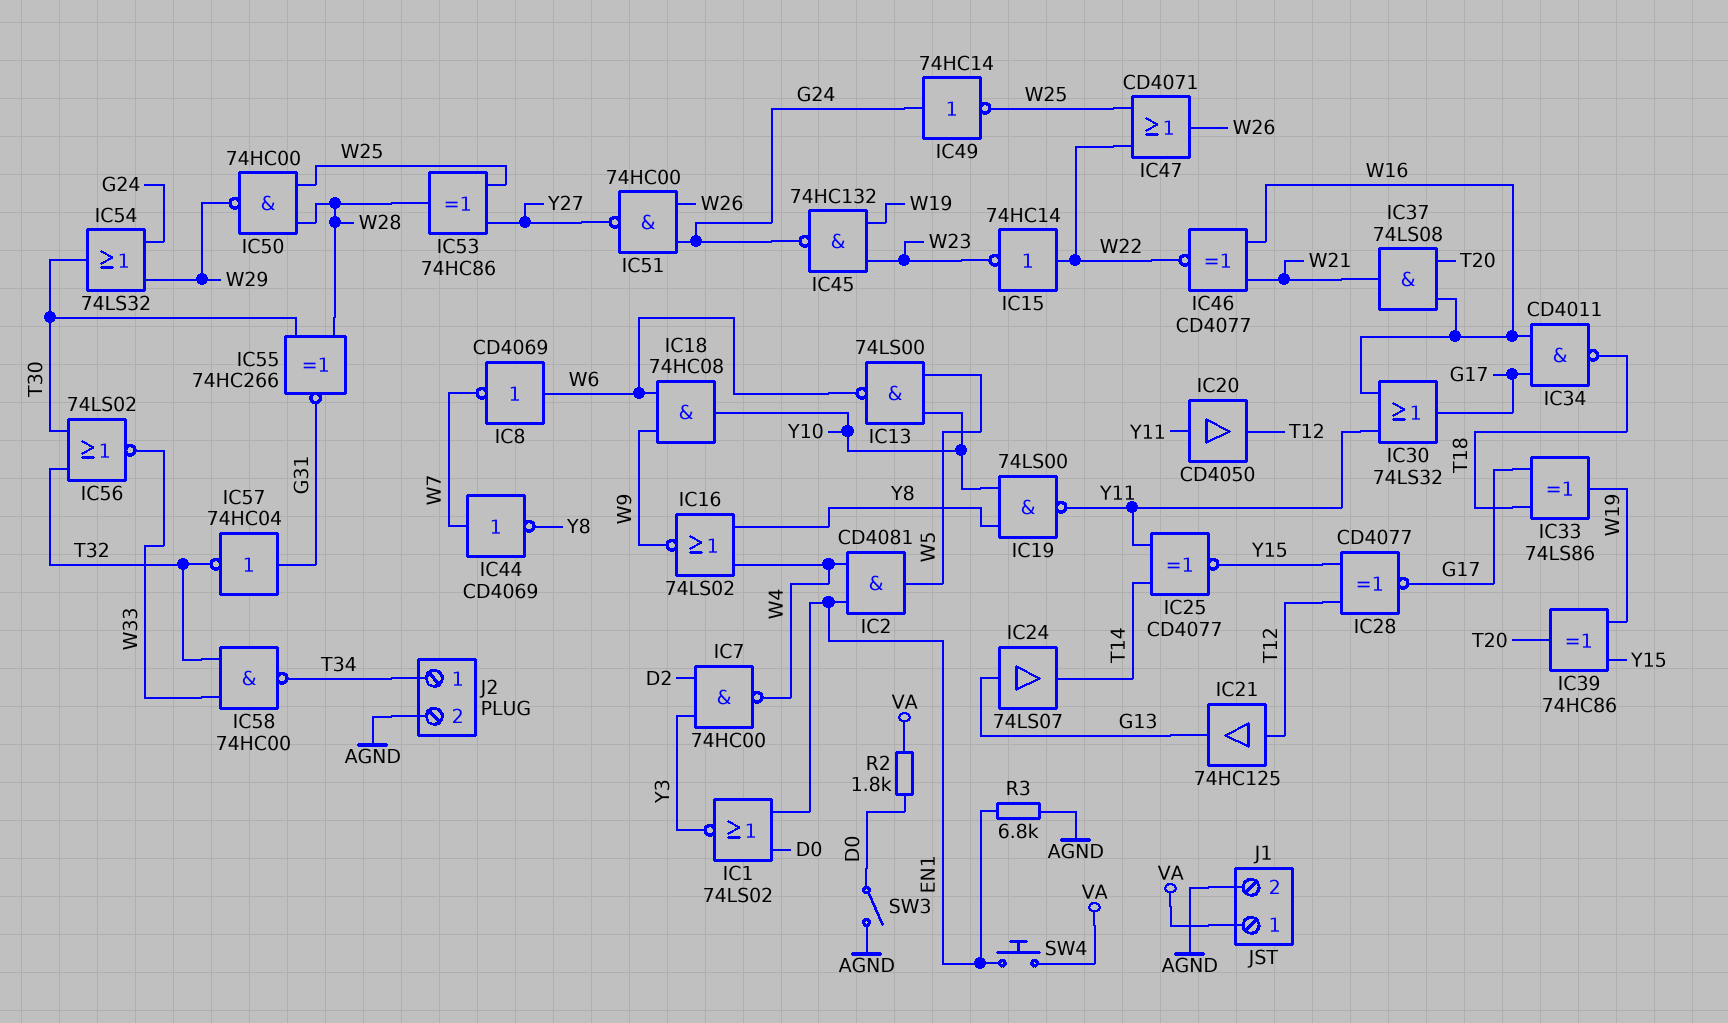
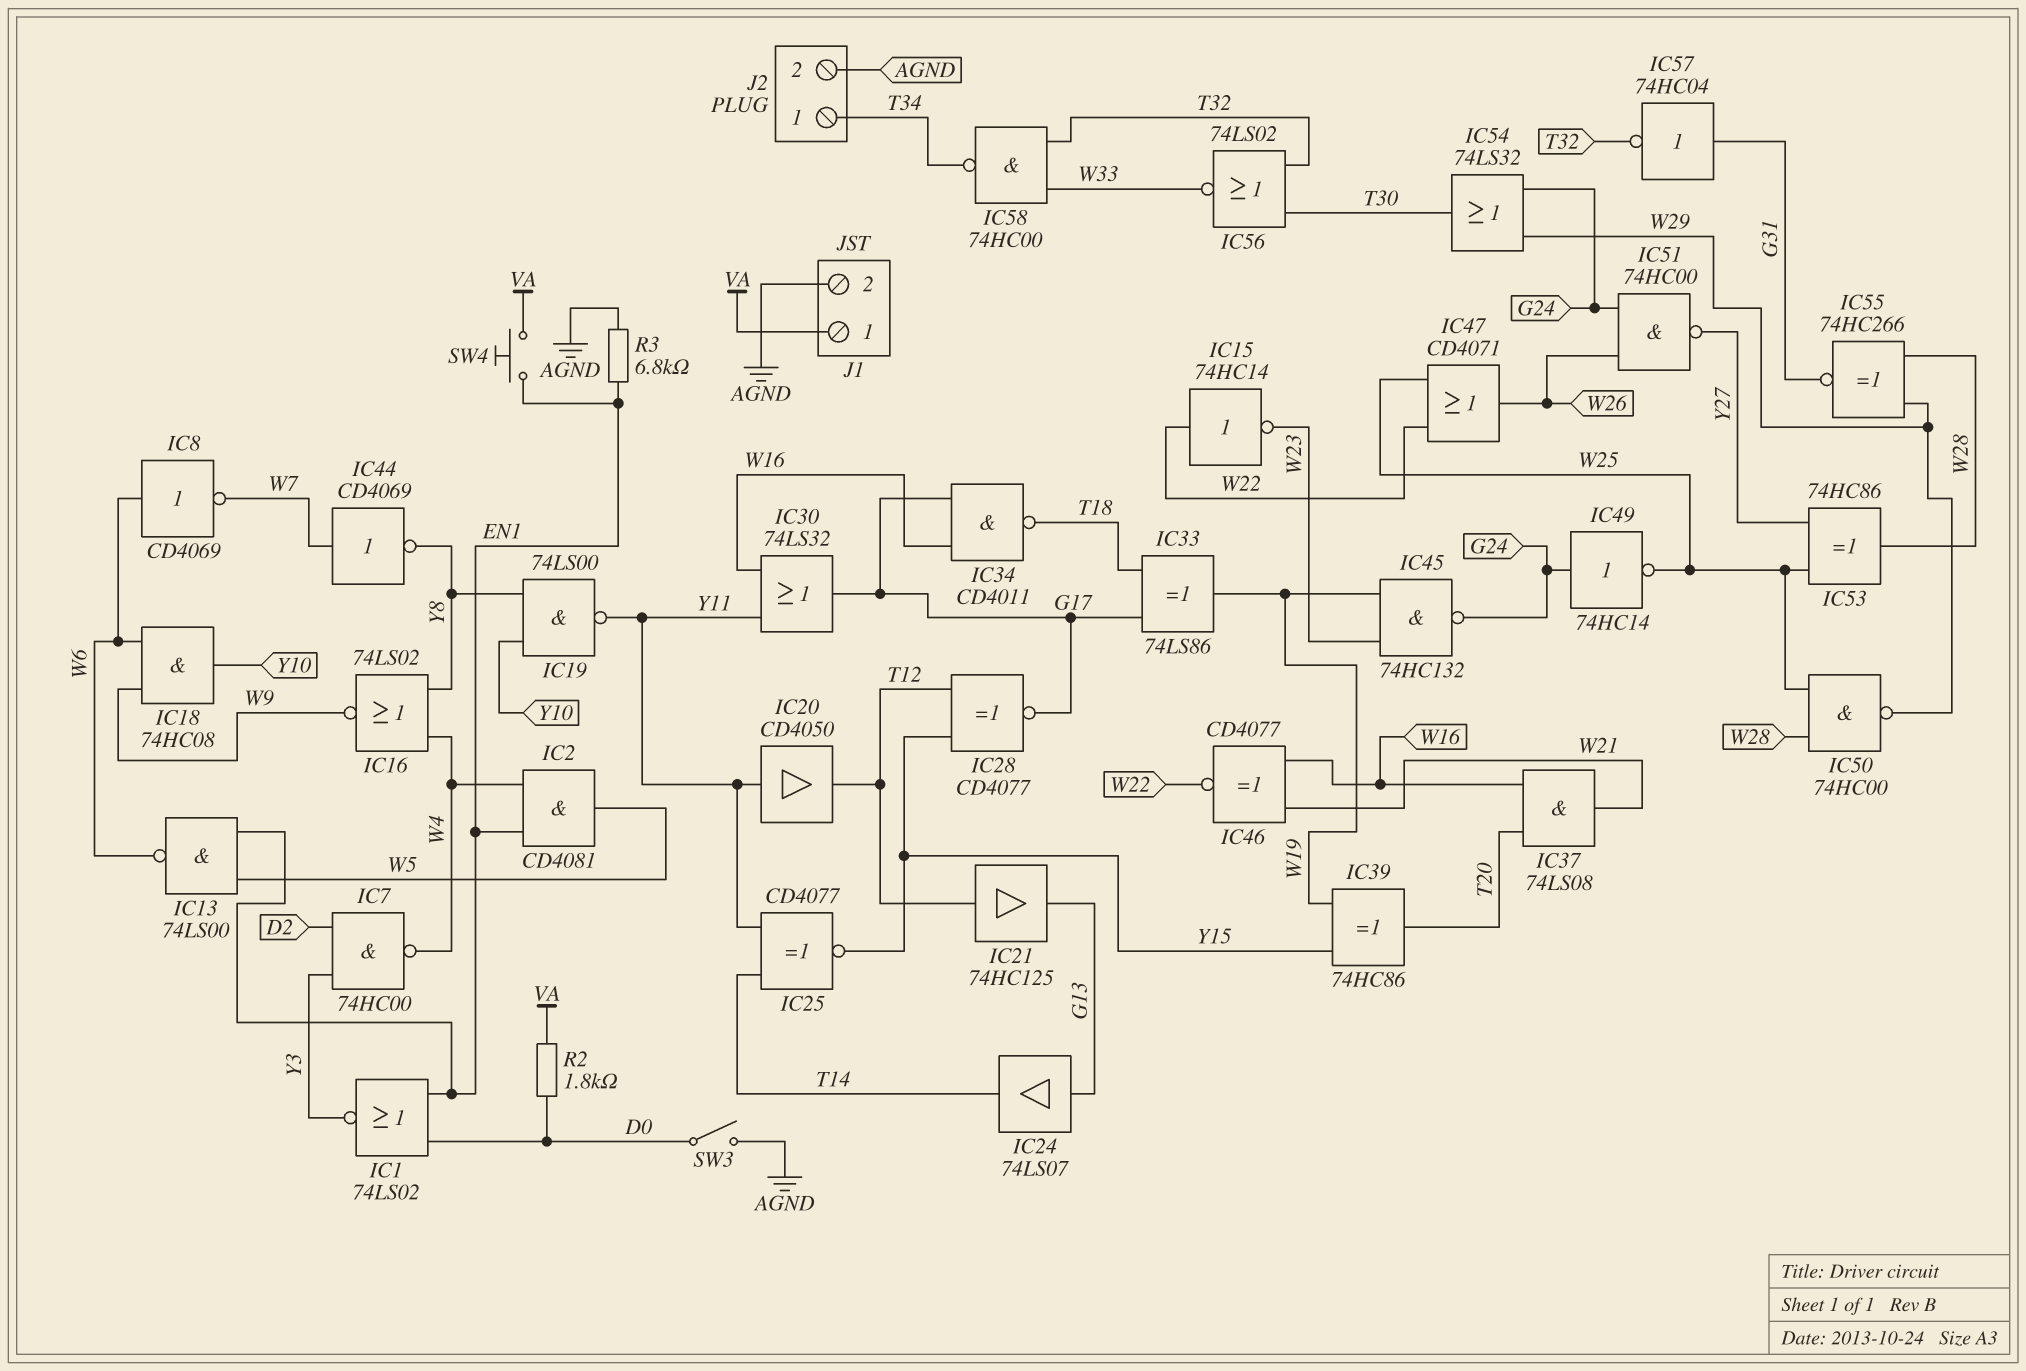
IC13: NAND 74LS00 (in W5, in Y10, out W6) -> NAND 74LS00 (in EN1, in W5, out W6)
IC55: XNOR 74HC266 (in T30, in W28, out G31) -> XNOR 74HC266 (in W28, in W29, out G31)

